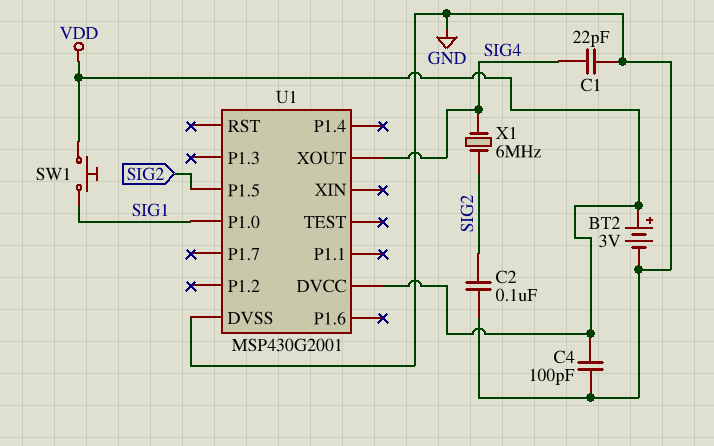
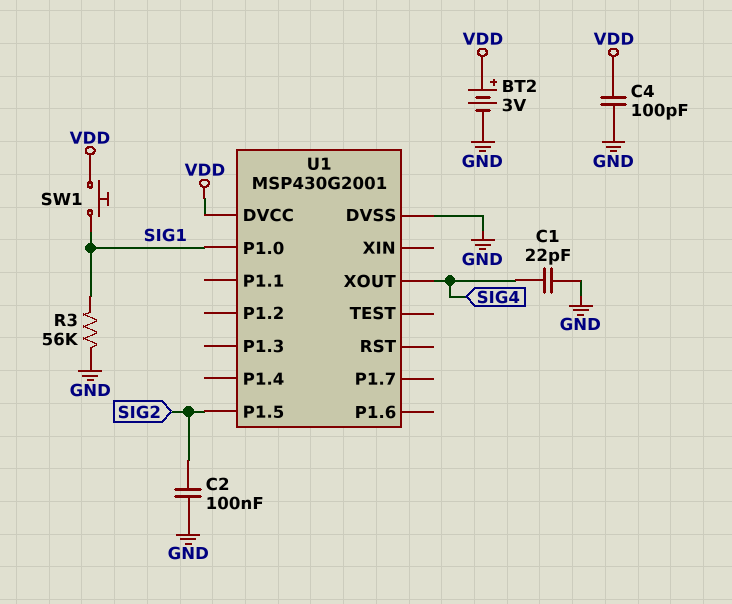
R3: none -> 56k (GND, SIG1)
X1: 6MHz (SIG2, SIG4) -> none

